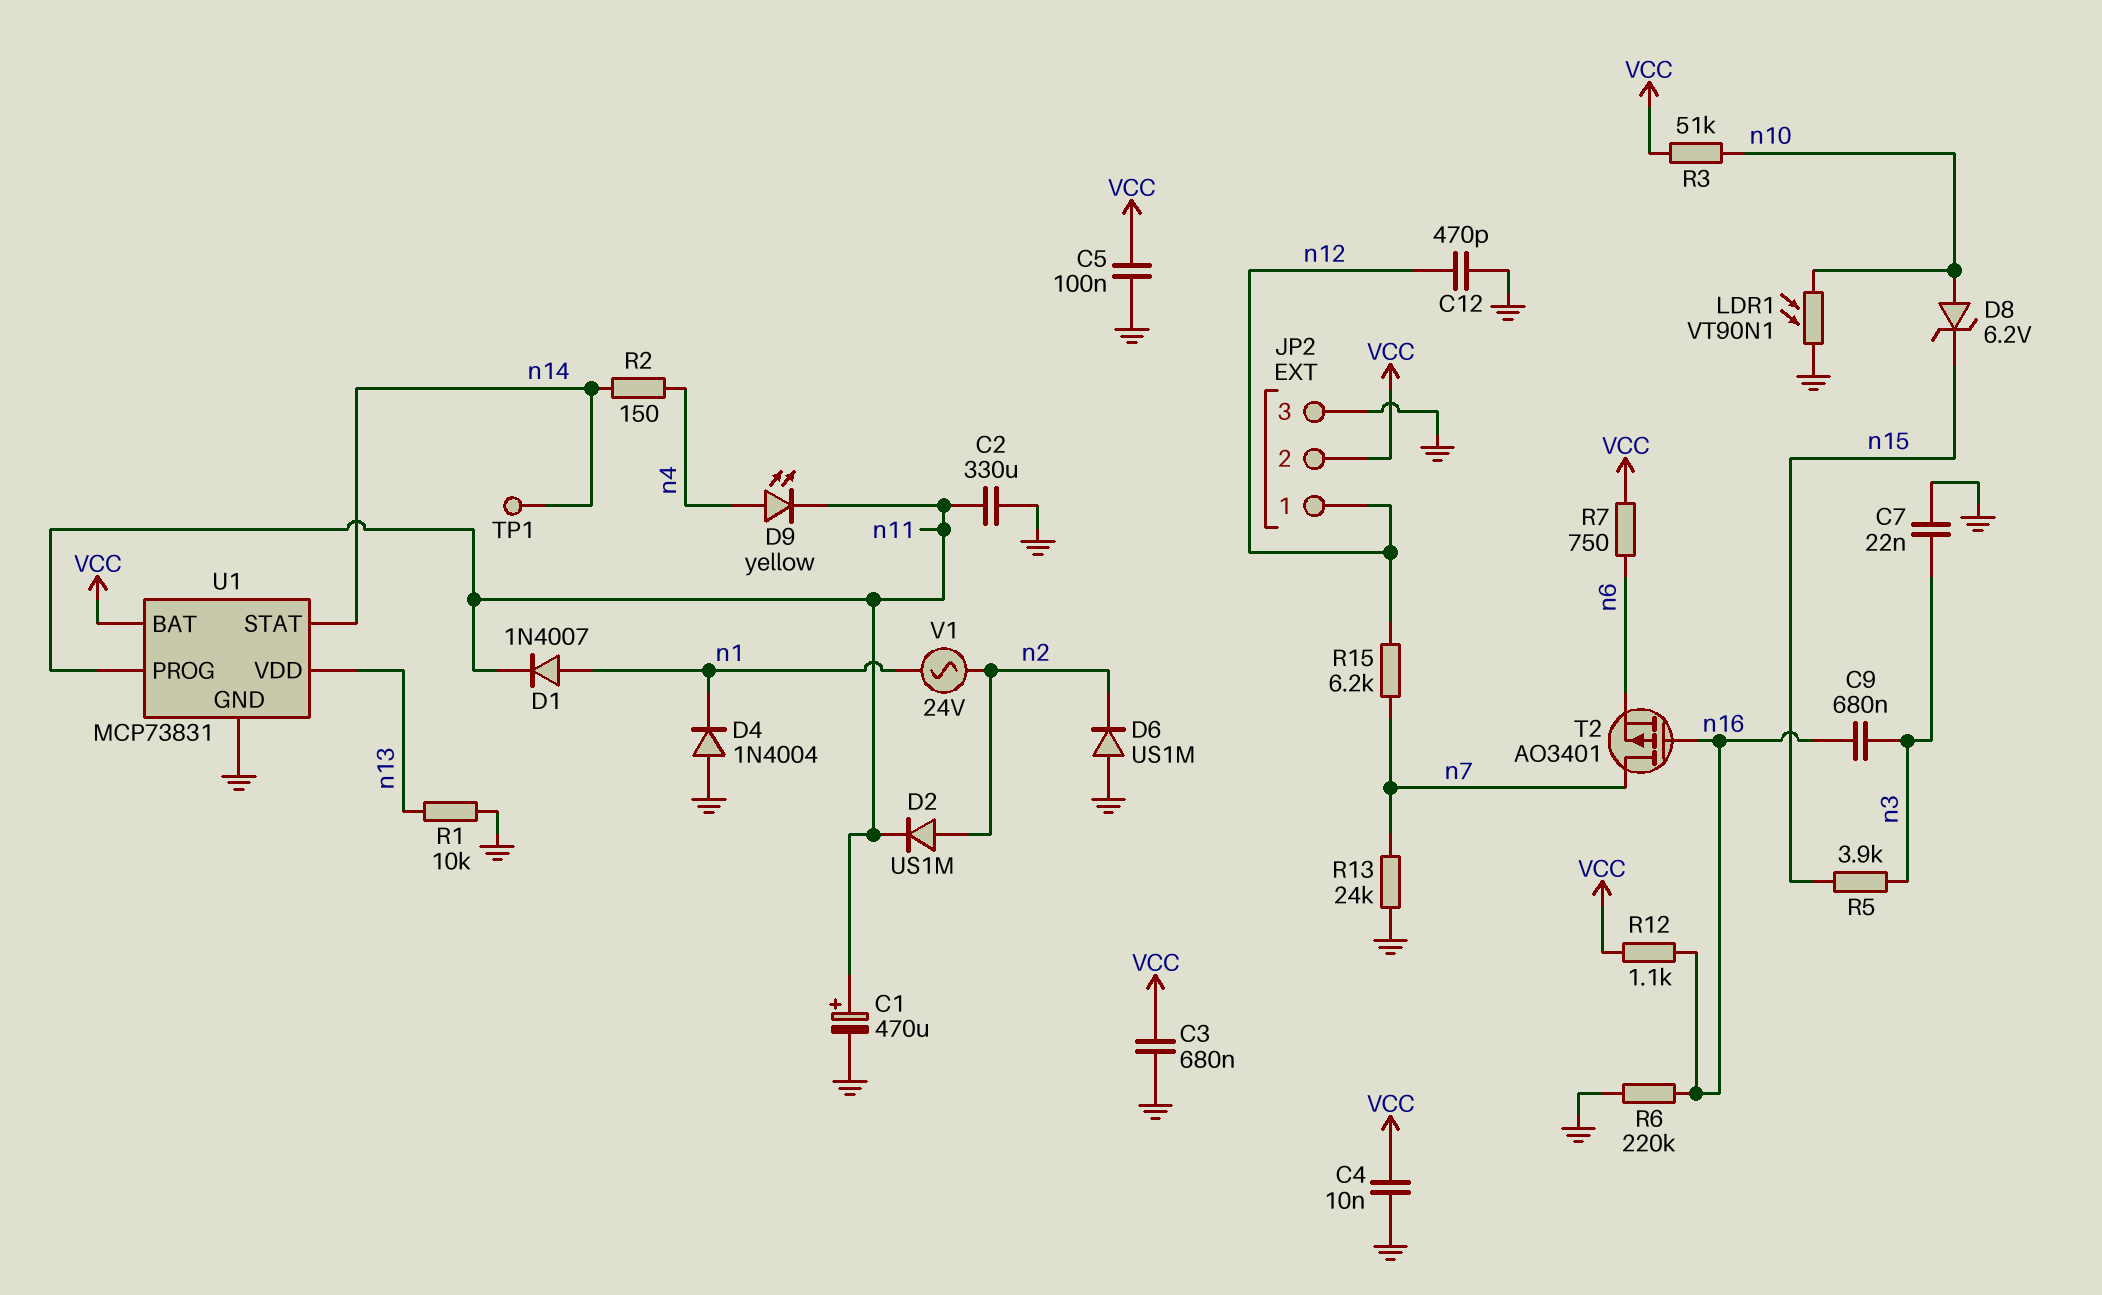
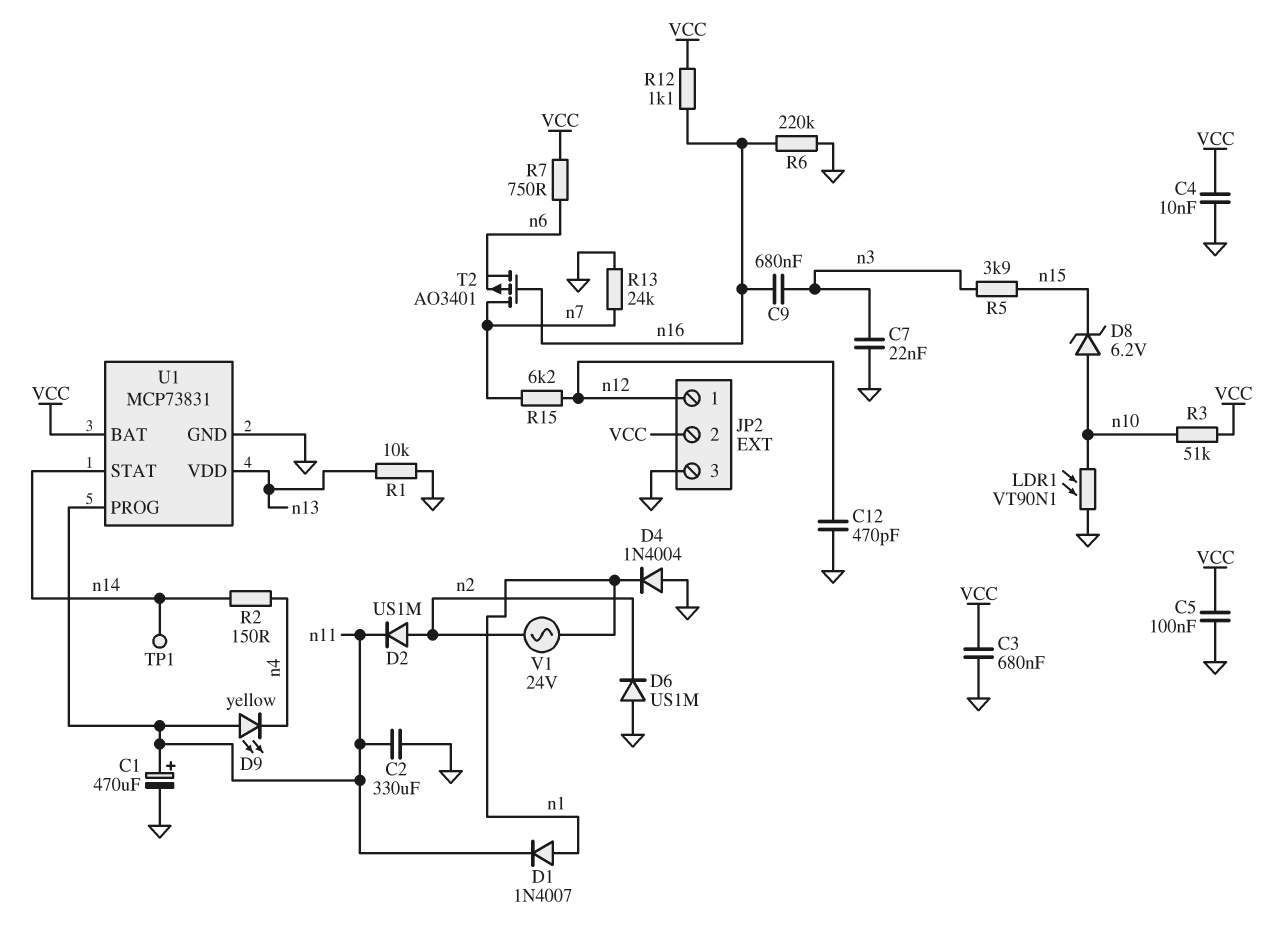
D9: LED yellow (A n4, K n11) -> LED yellow (A n11, K n4)

